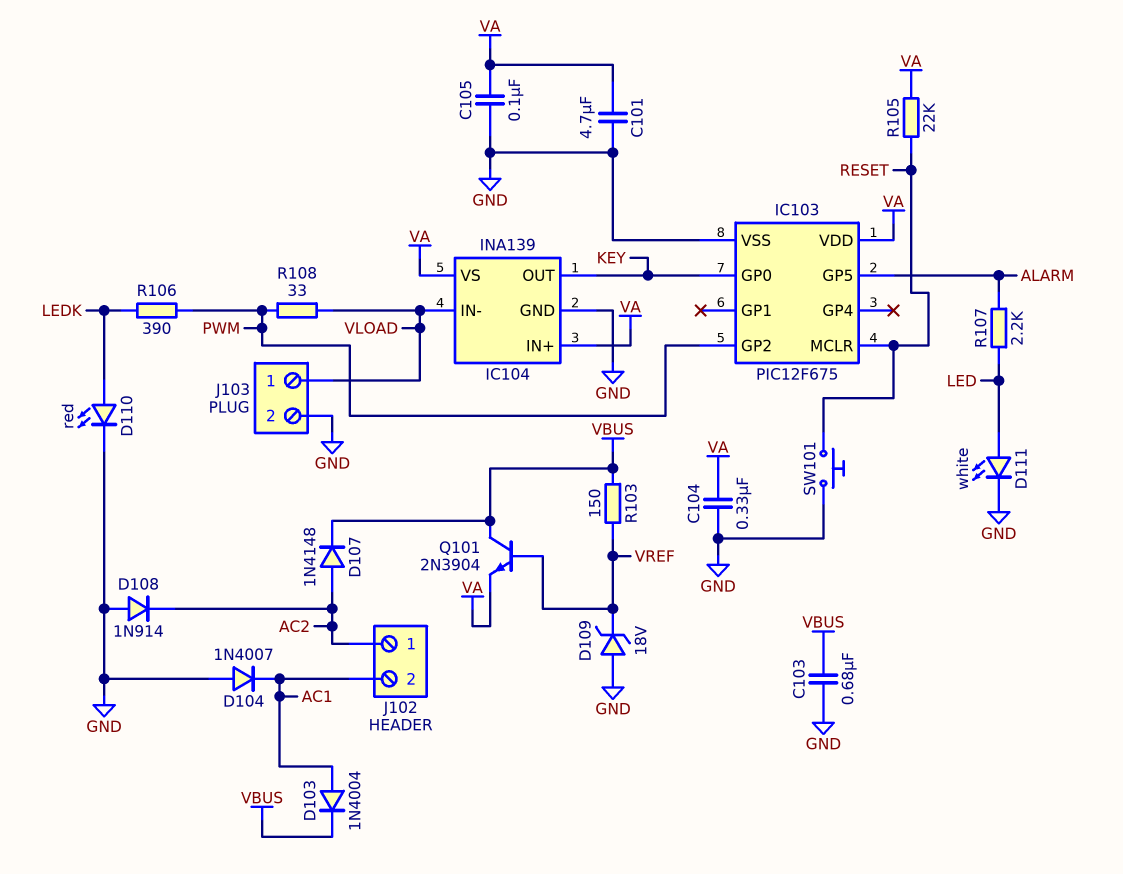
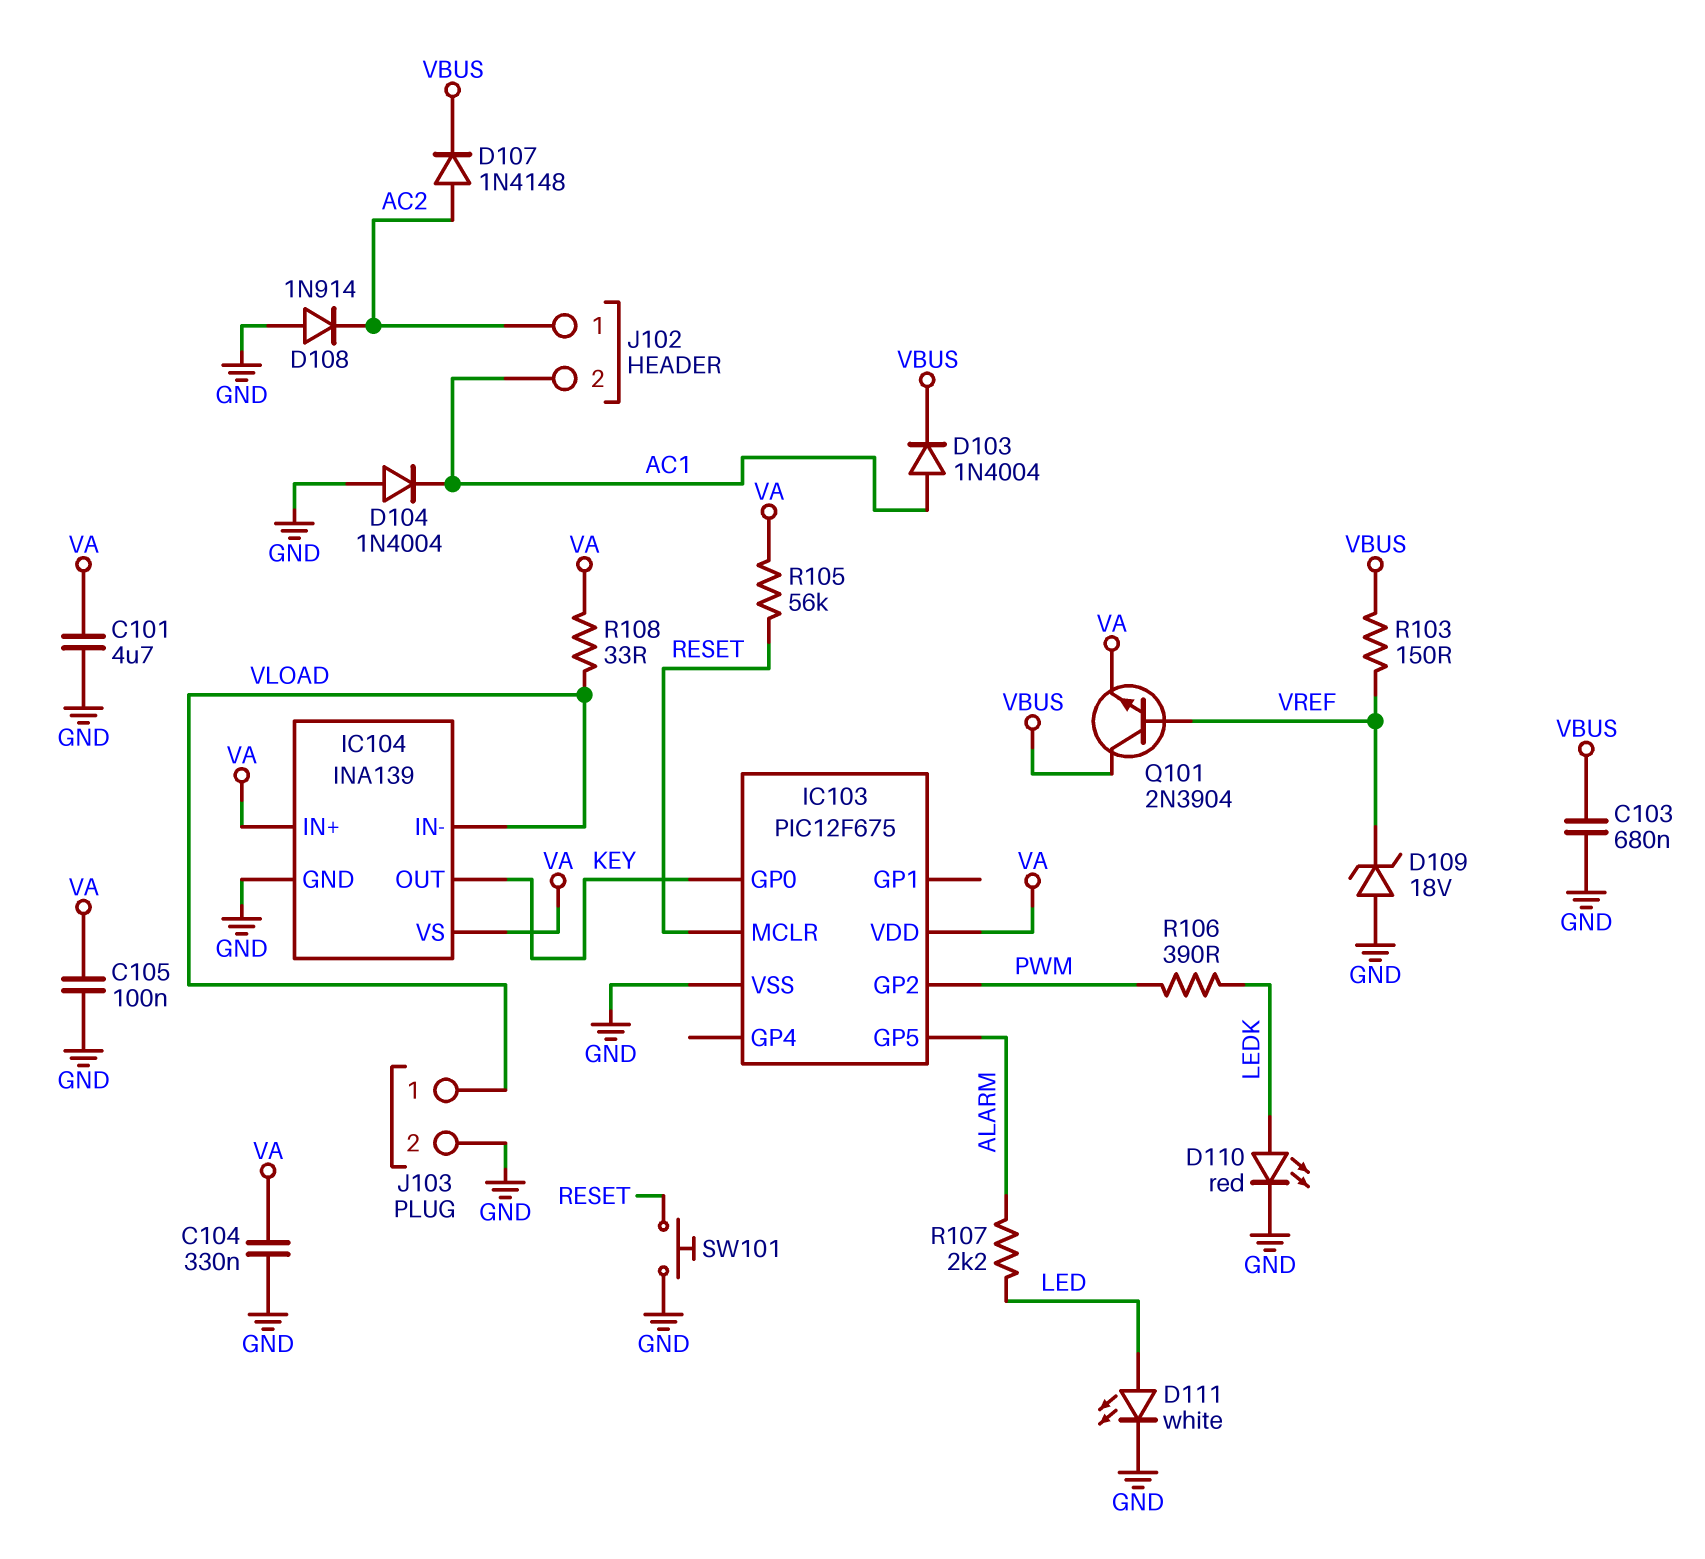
D104: diode 1N4007 (A GND, K AC1) -> diode 1N4004 (A GND, K AC1)
R105: 22k (RESET, VA) -> 56k (RESET, VA)
R108: 33 (PWM, VLOAD) -> 33 (VA, VLOAD)

